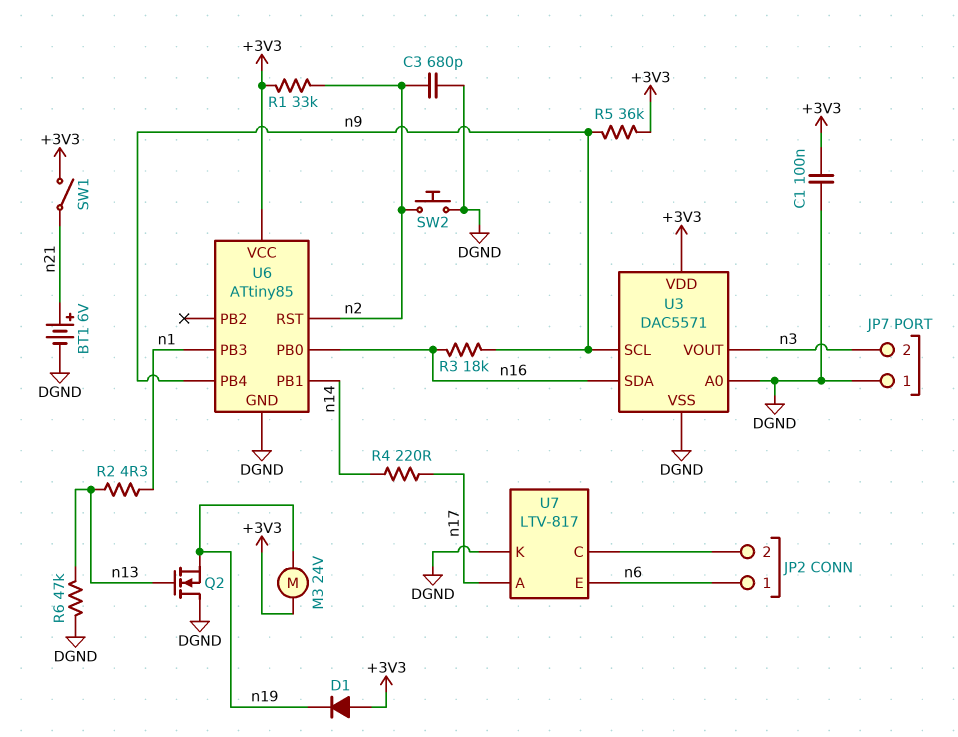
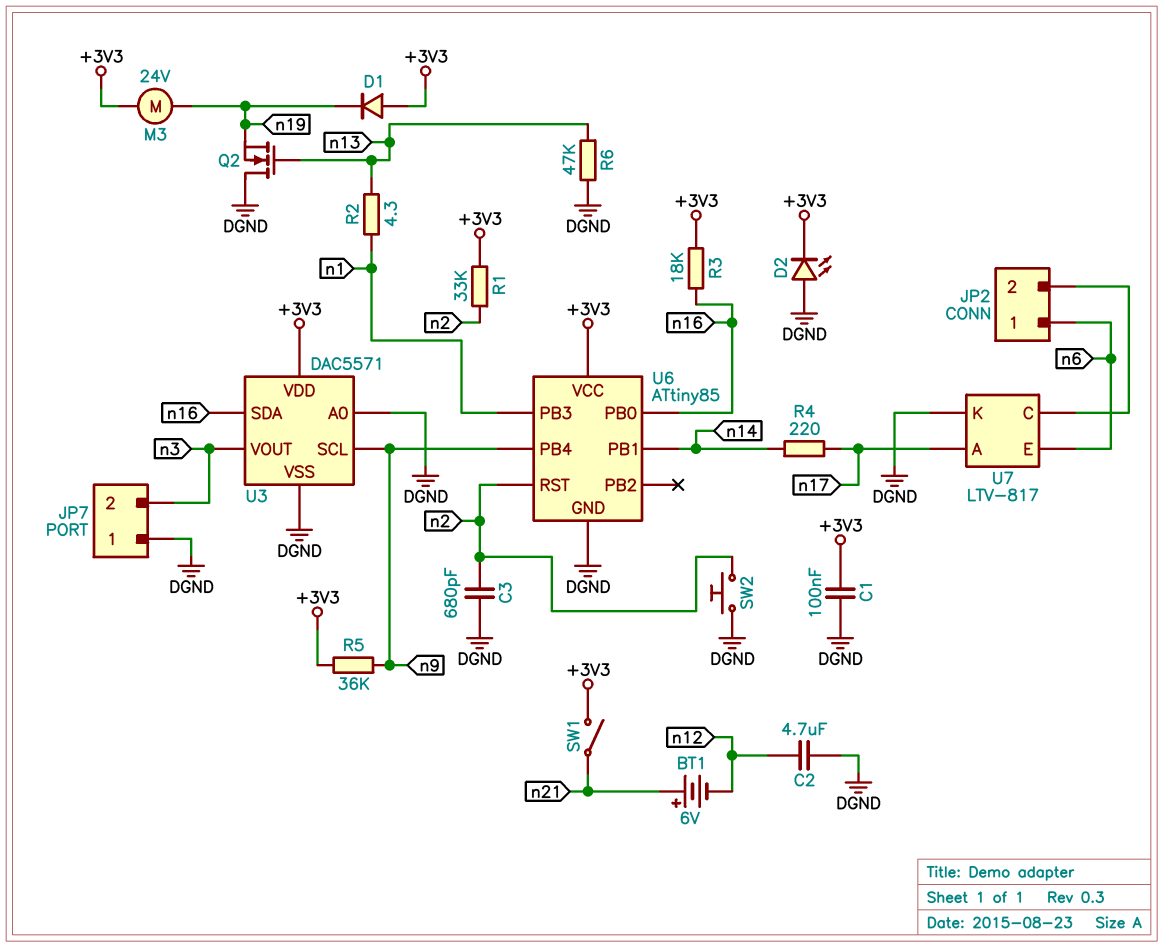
BT1: 6V (plus n21, minus DGND) -> 6V (plus n21, minus n12)
C2: none -> 4.7uF (DGND, n12)
D2: none -> LED (A DGND, K +3V3)
R3: 18k (n9, n16) -> 18k (+3V3, n16)

